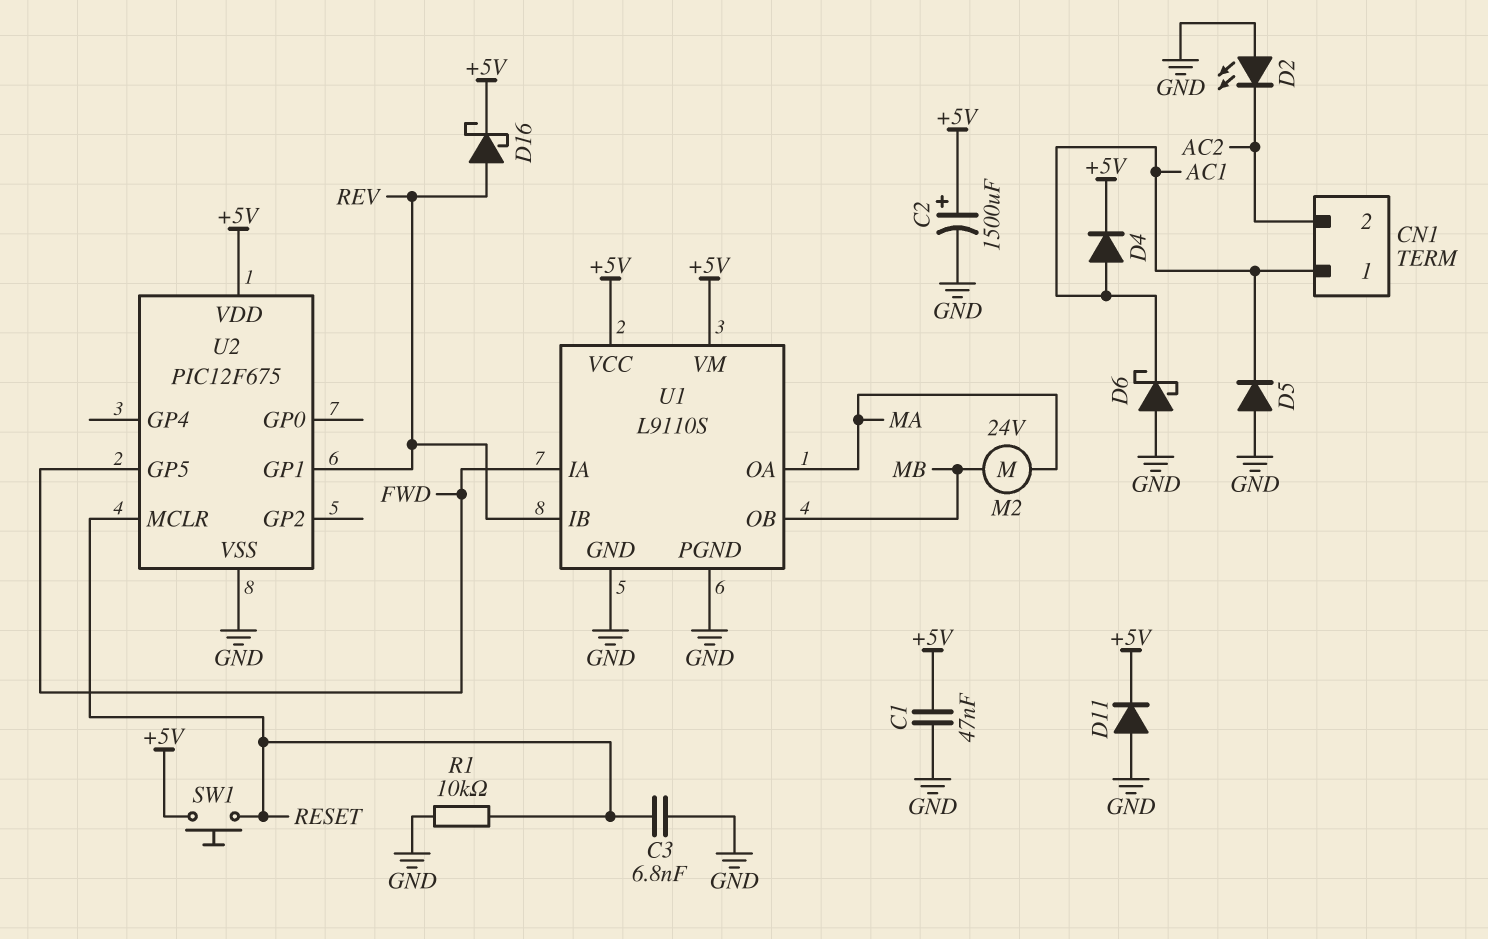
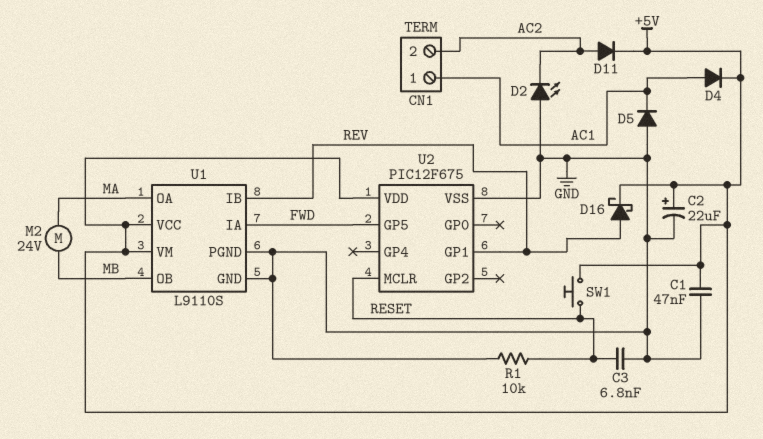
C2: 1500uF (plus +5V, minus GND) -> 22uF (plus +5V, minus GND)
D6: schottky (A GND, K AC1) -> none
D11: diode (A GND, K +5V) -> diode (A AC2, K +5V)

